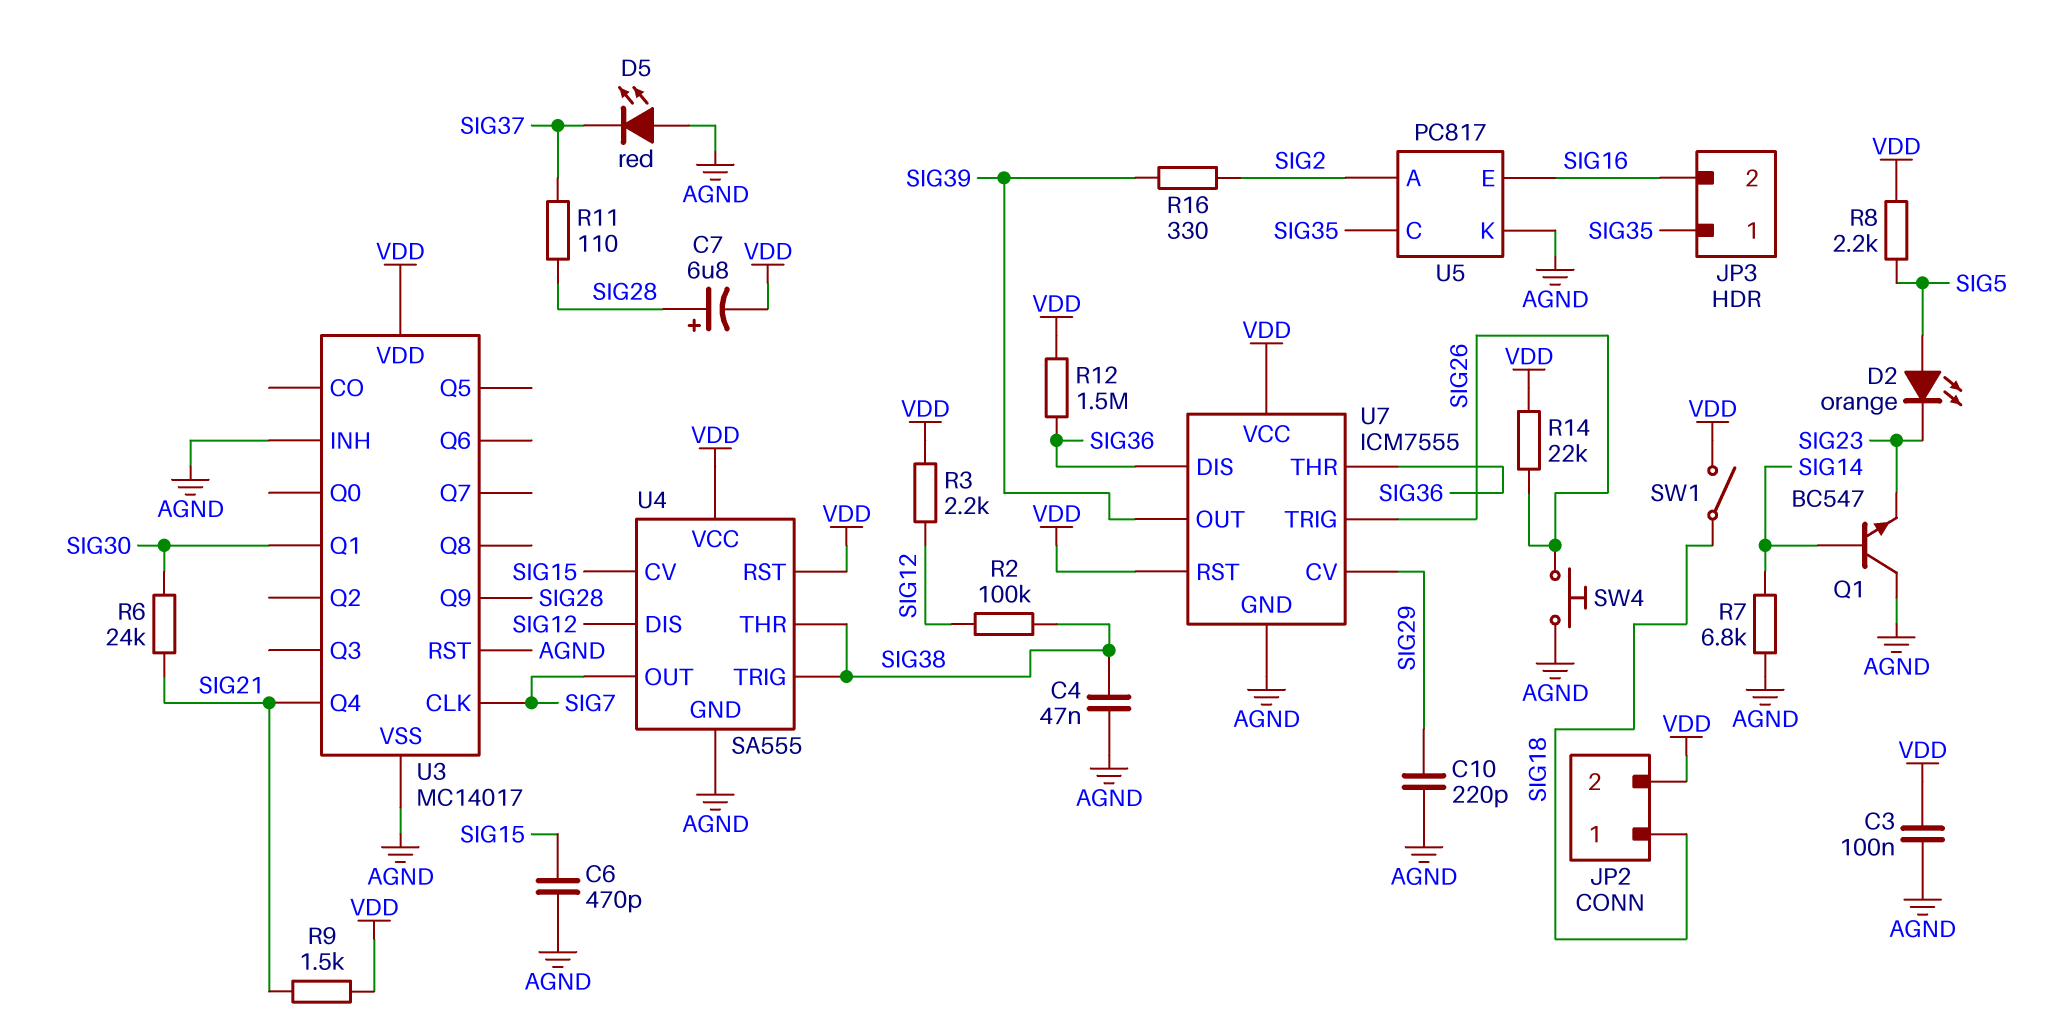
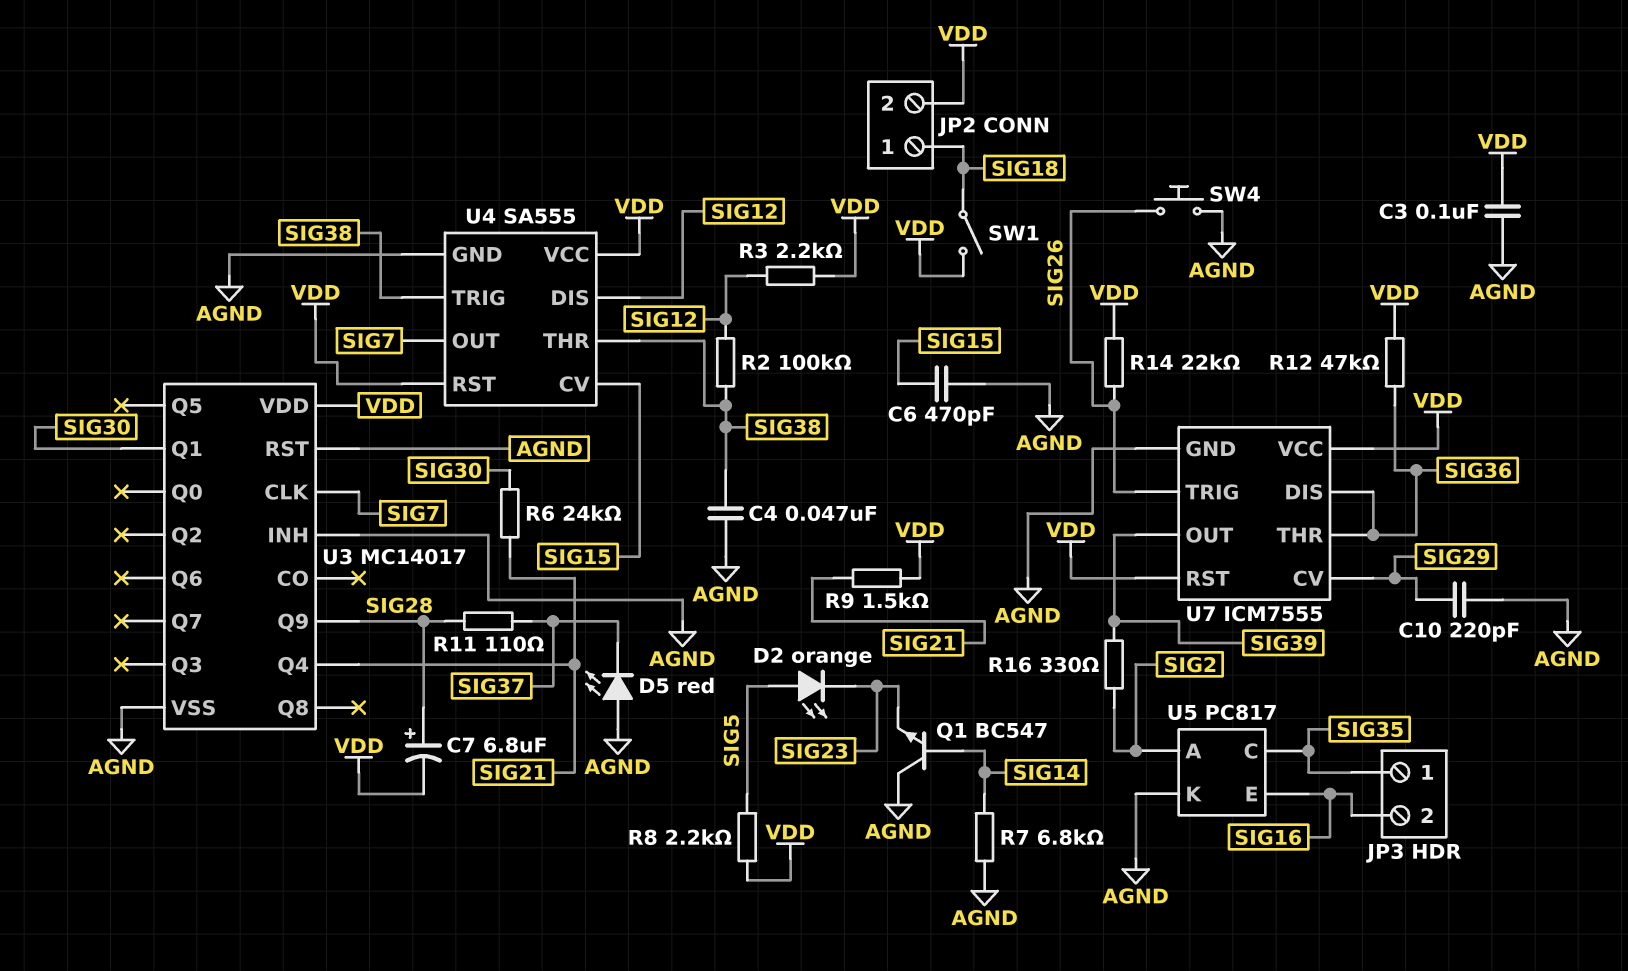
R12: 1.5M (SIG36, VDD) -> 47k (SIG36, VDD)

